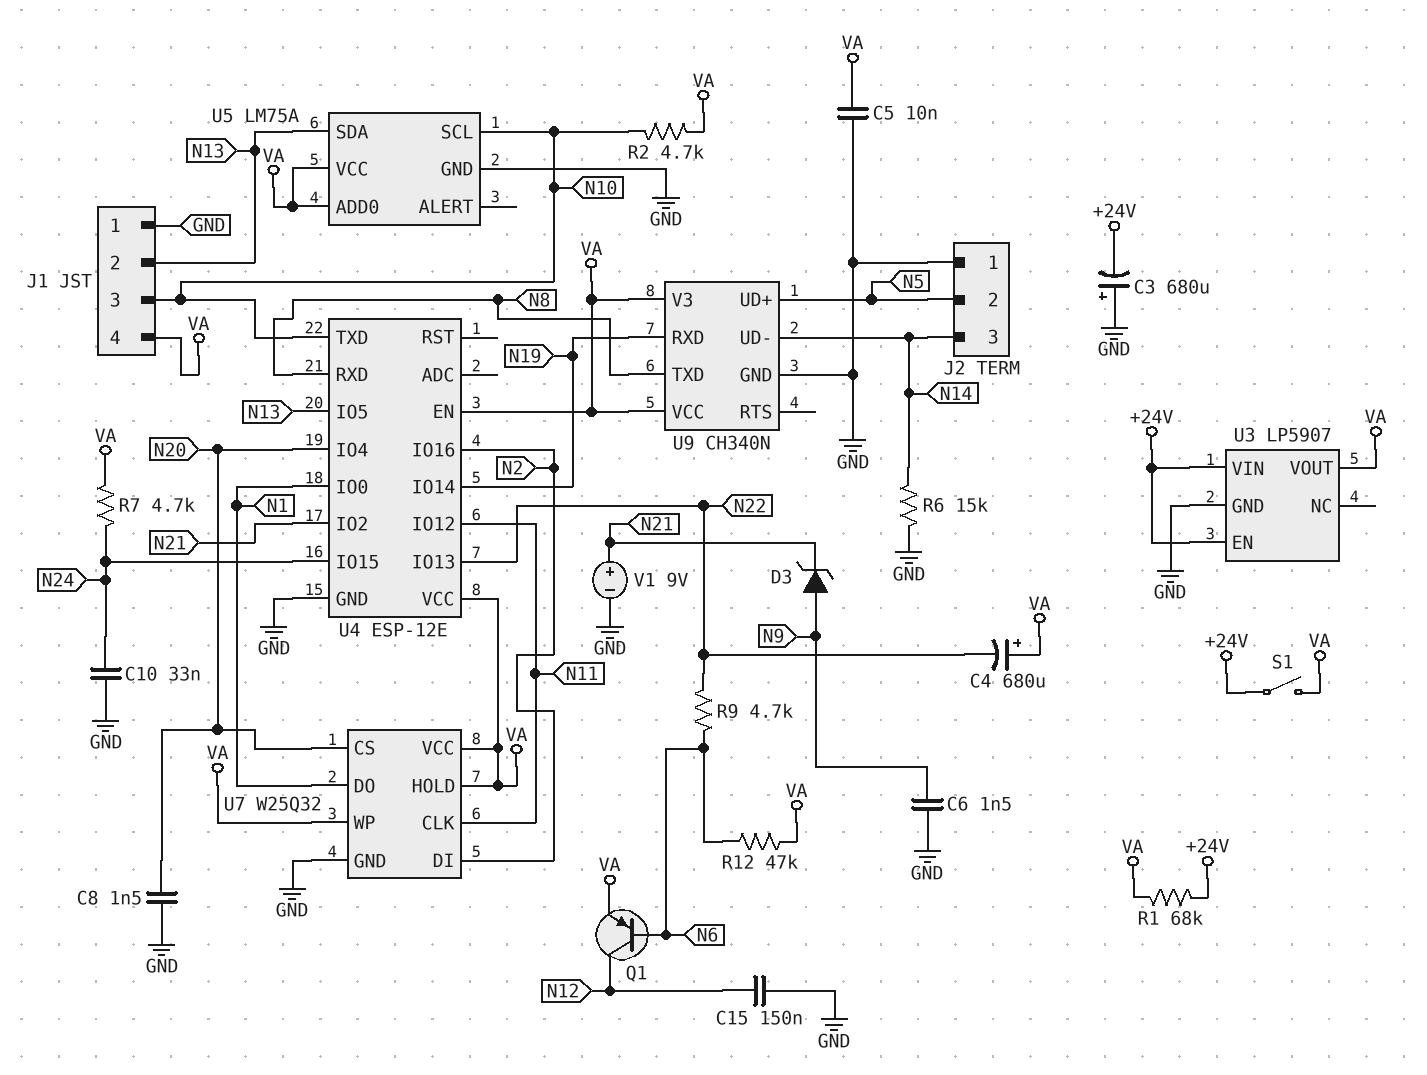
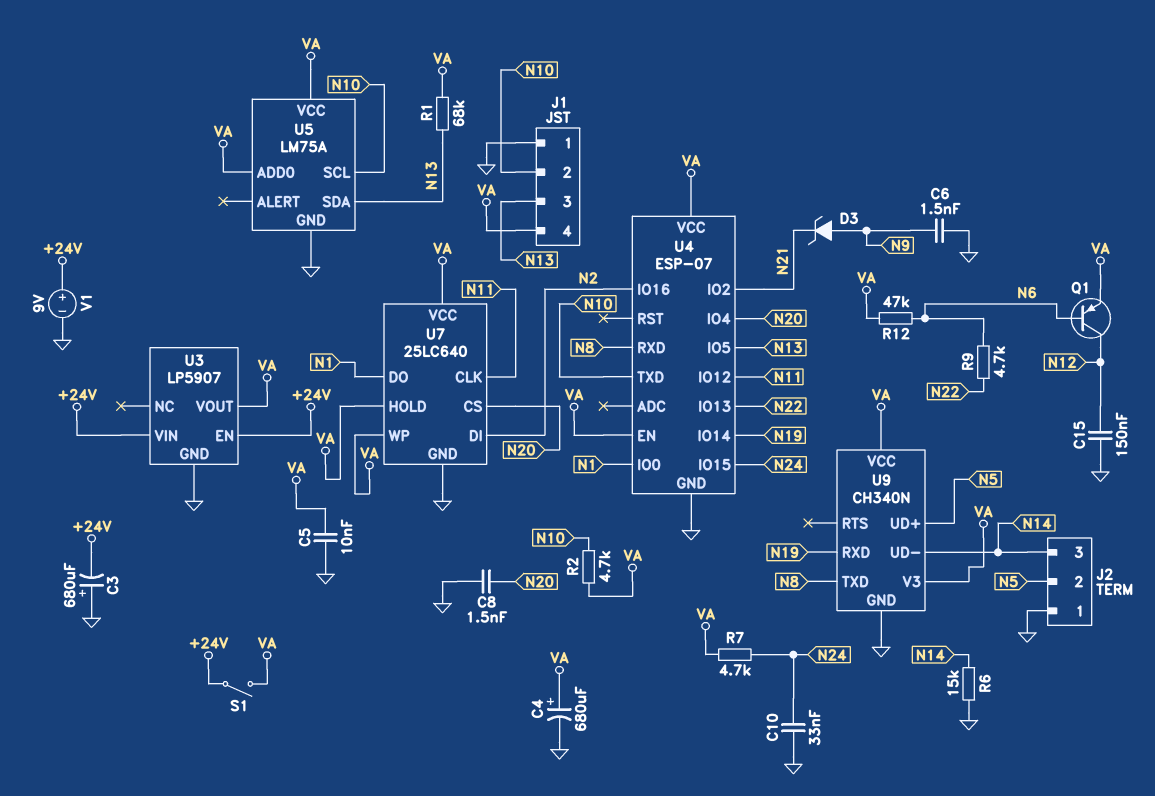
C4: 680uF (plus VA, minus N22) -> 680uF (plus VA, minus GND)
J1 pin 2: N13 -> N10
J1 pin 3: N10 -> N13
R1: 68k (+24V, VA) -> 68k (N13, VA)
U4: ESP-12E -> ESP-07
U7: W25Q32 -> 25LC640
V1: 9V (plus N21, minus GND) -> 9V (plus +24V, minus GND)

